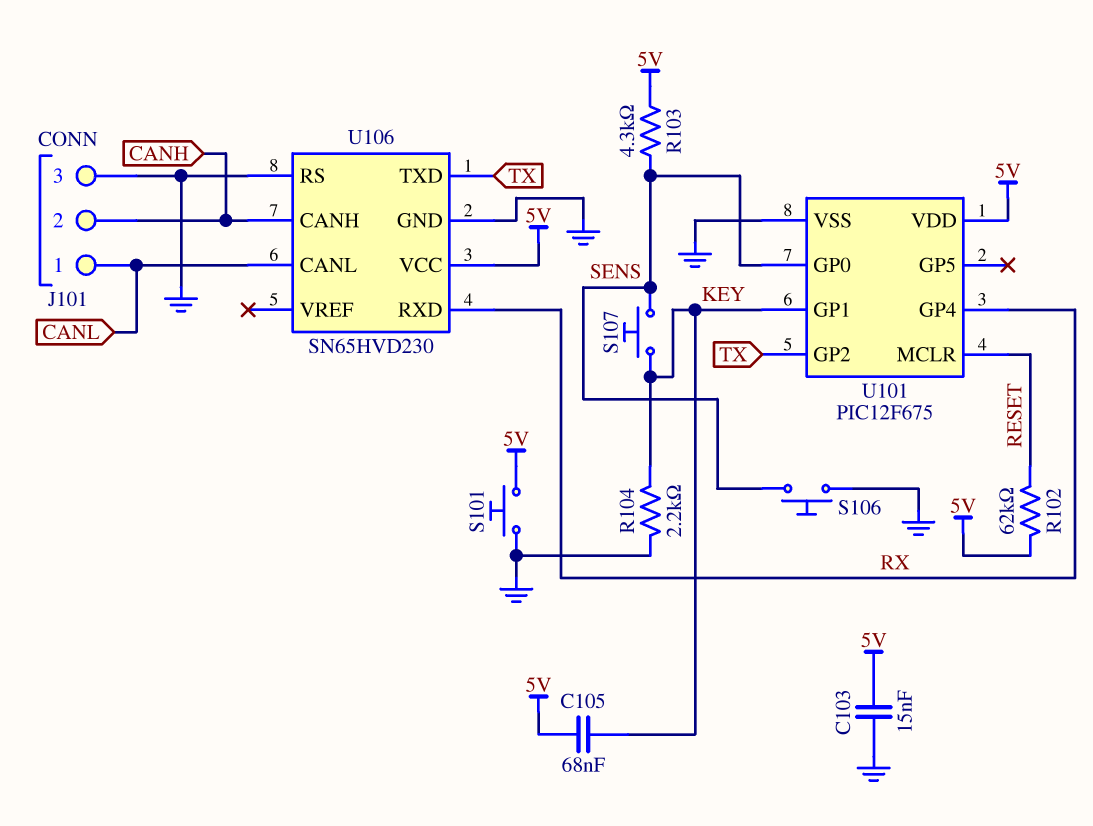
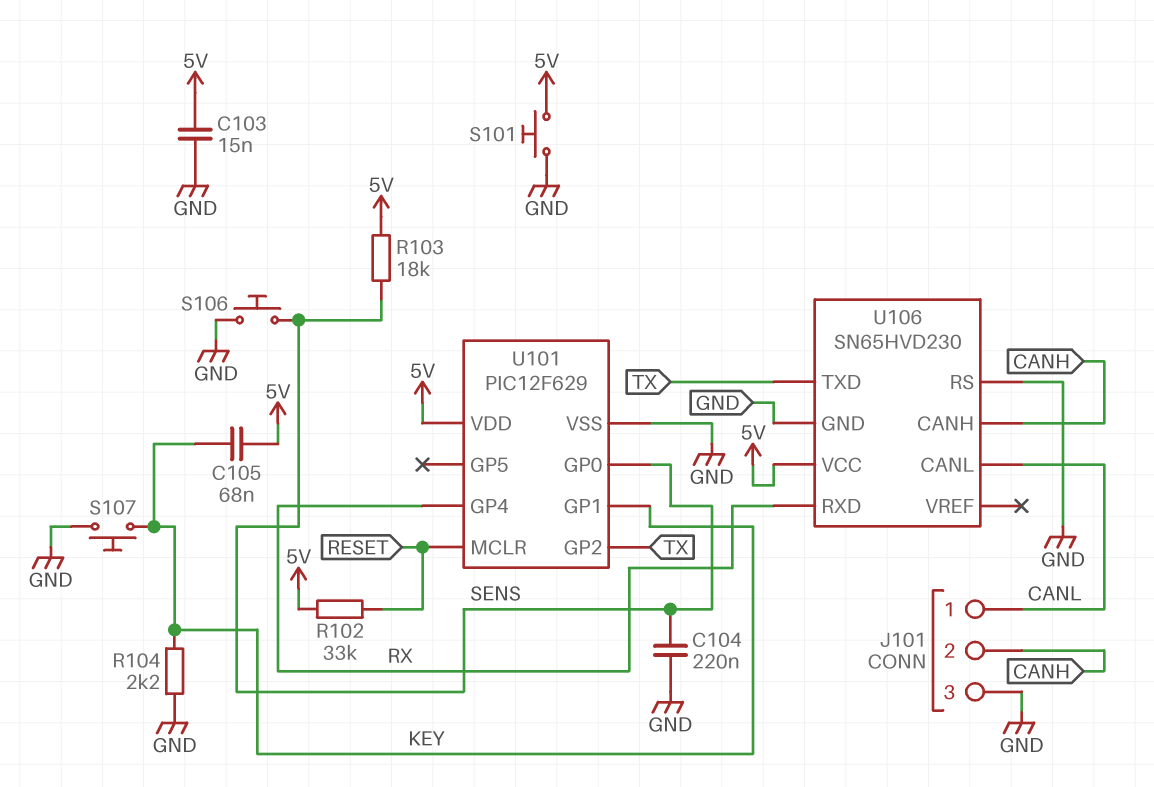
C104: none -> 220nF (GND, SENS)
R102: 62k (5V, RESET) -> 33k (5V, RESET)
R103: 4.3k (5V, SENS) -> 18k (5V, SENS)
S107: button (KEY, SENS) -> button (GND, KEY)
U101: PIC12F675 -> PIC12F629

